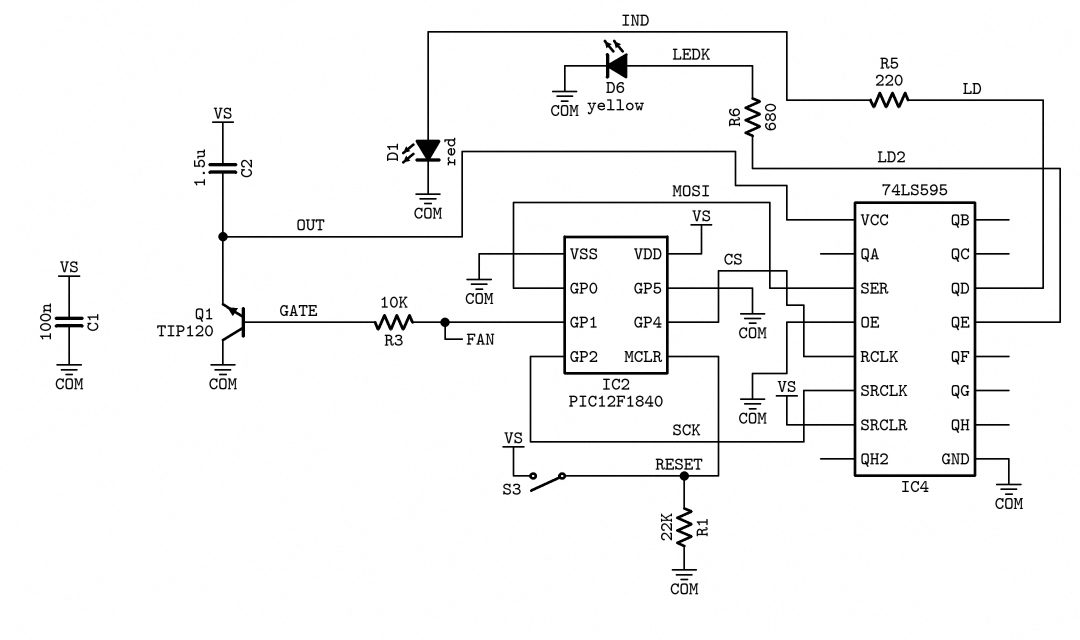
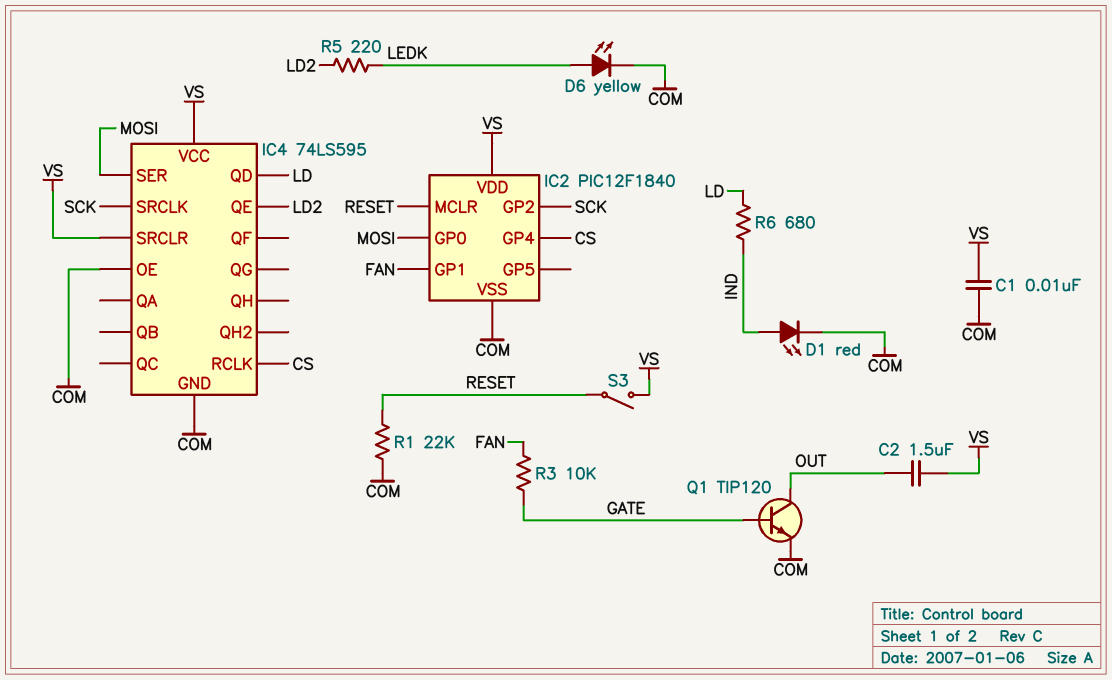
C1: 100nF (COM, VS) -> 10nF (COM, VS)
IC2 pin GP5: COM -> none
IC4 pin VCC: OUT -> VS
Q1: NPN TIP120 (B GATE, C COM, E OUT) -> NPN TIP120 (B GATE, C OUT, E COM)
R5: 220 (IND, LD) -> 220 (LD2, LEDK)
R6: 680 (LD2, LEDK) -> 680 (IND, LD)

